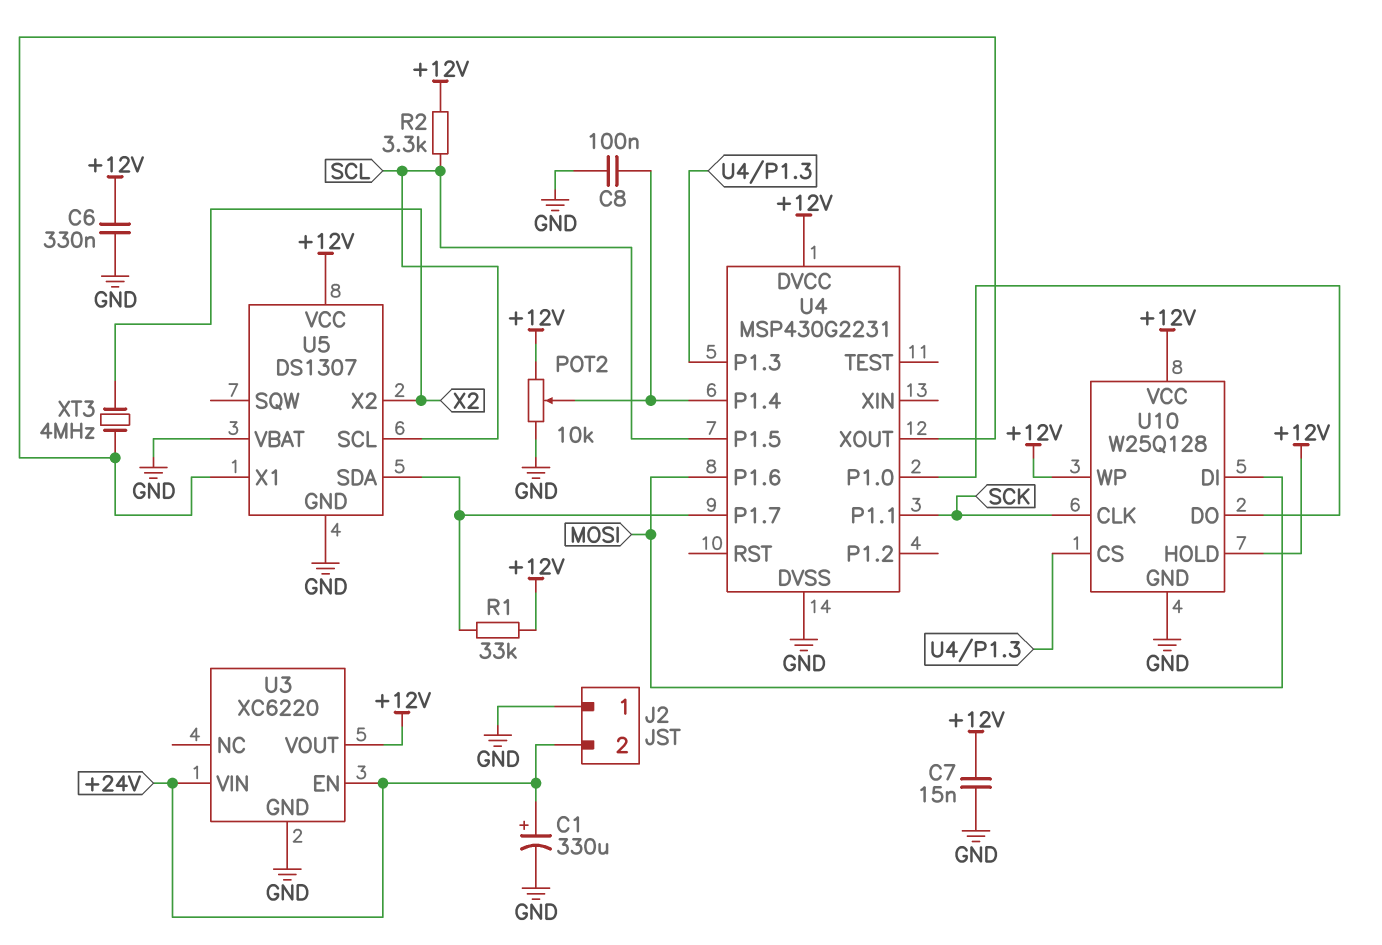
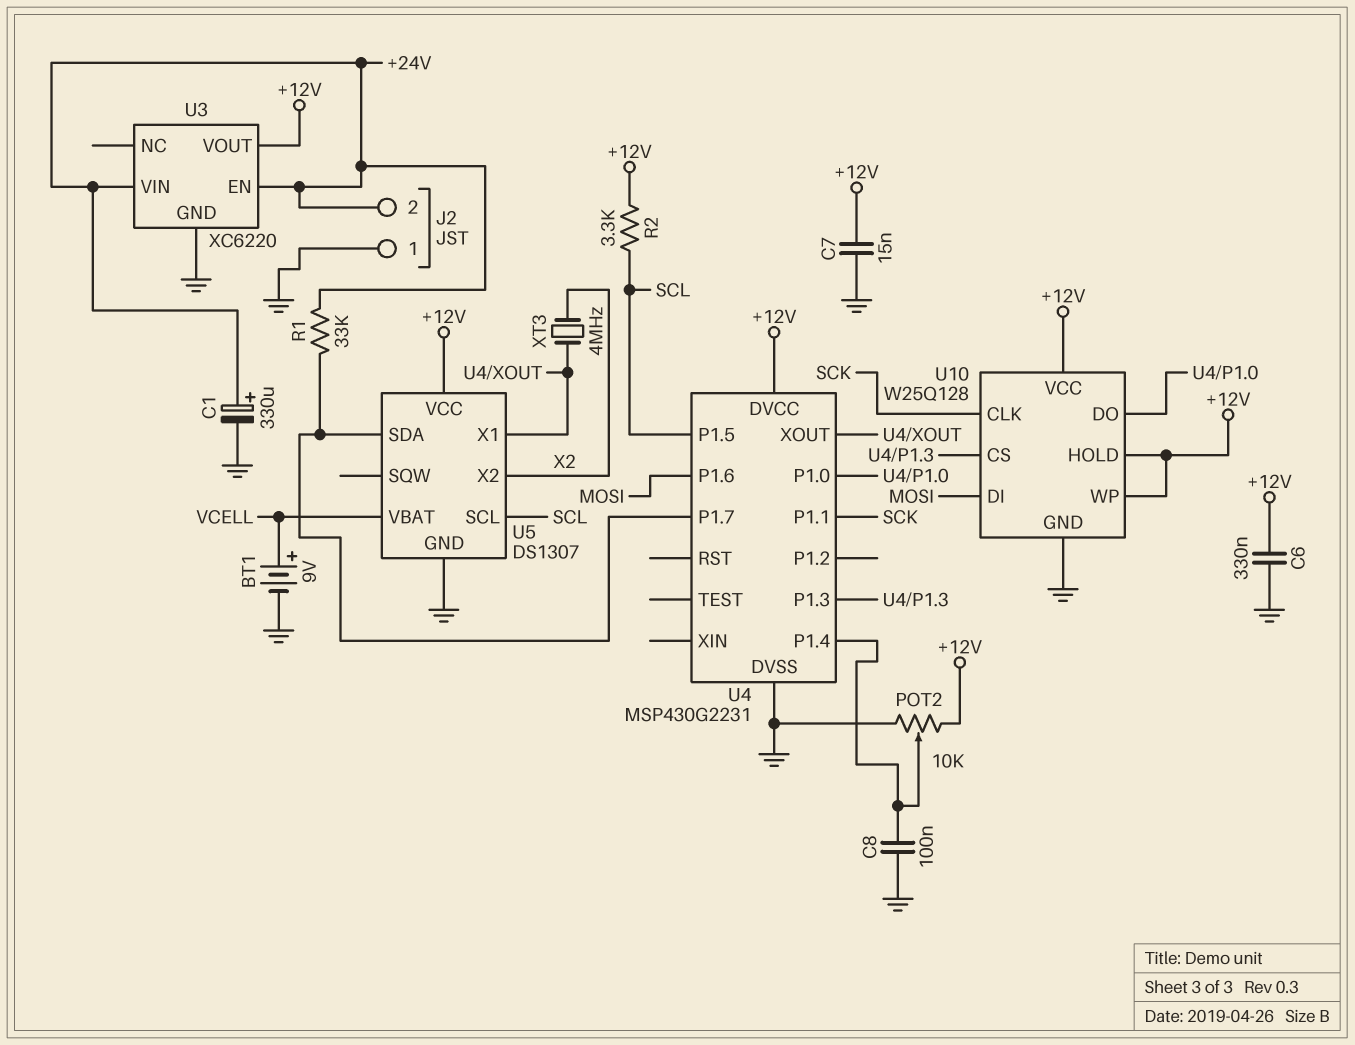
BT1: none -> 9V (plus VCELL, minus GND)
R1: 33k (+12V, U4/P1.7) -> 33k (+24V, U4/P1.7)
U5 pin VBAT: GND -> VCELL

